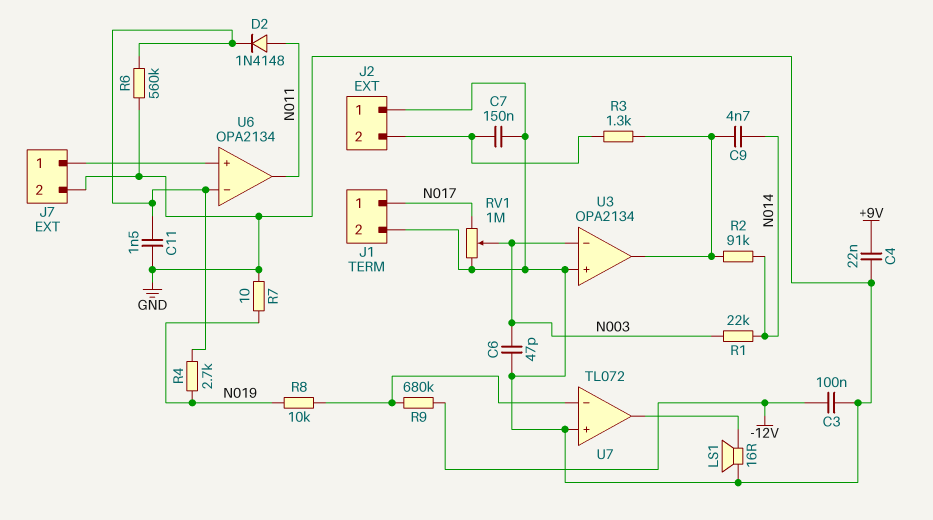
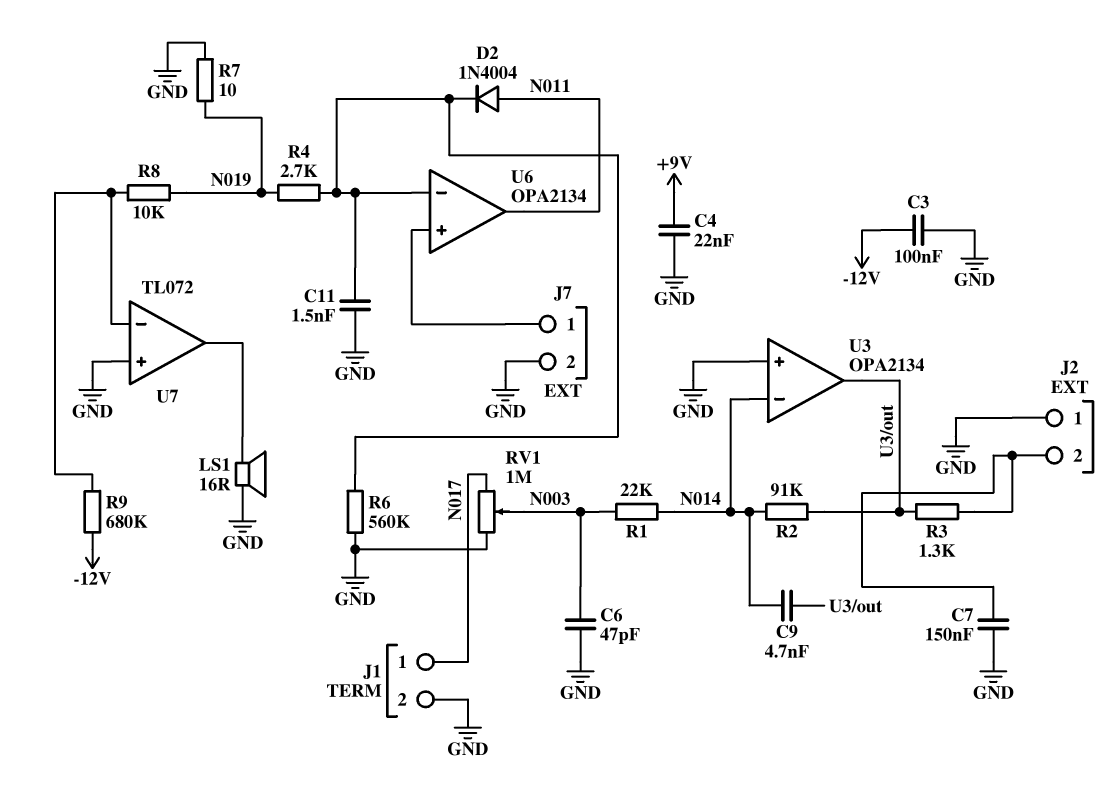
D2: diode 1N4148 (A N011, K U6/in-) -> diode 1N4004 (A N011, K U6/in-)
U3 pin in-: N003 -> N014

